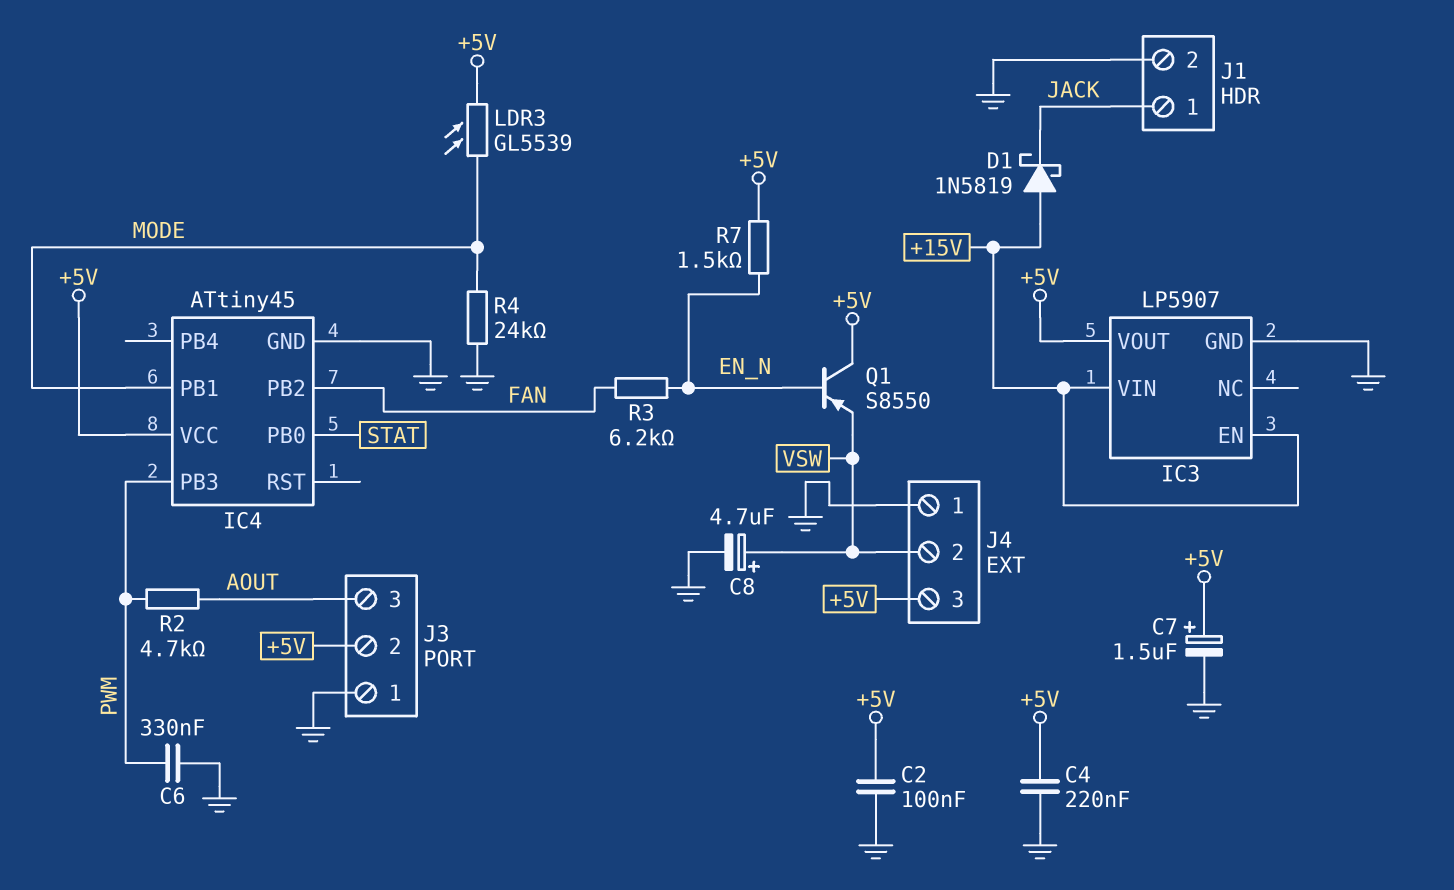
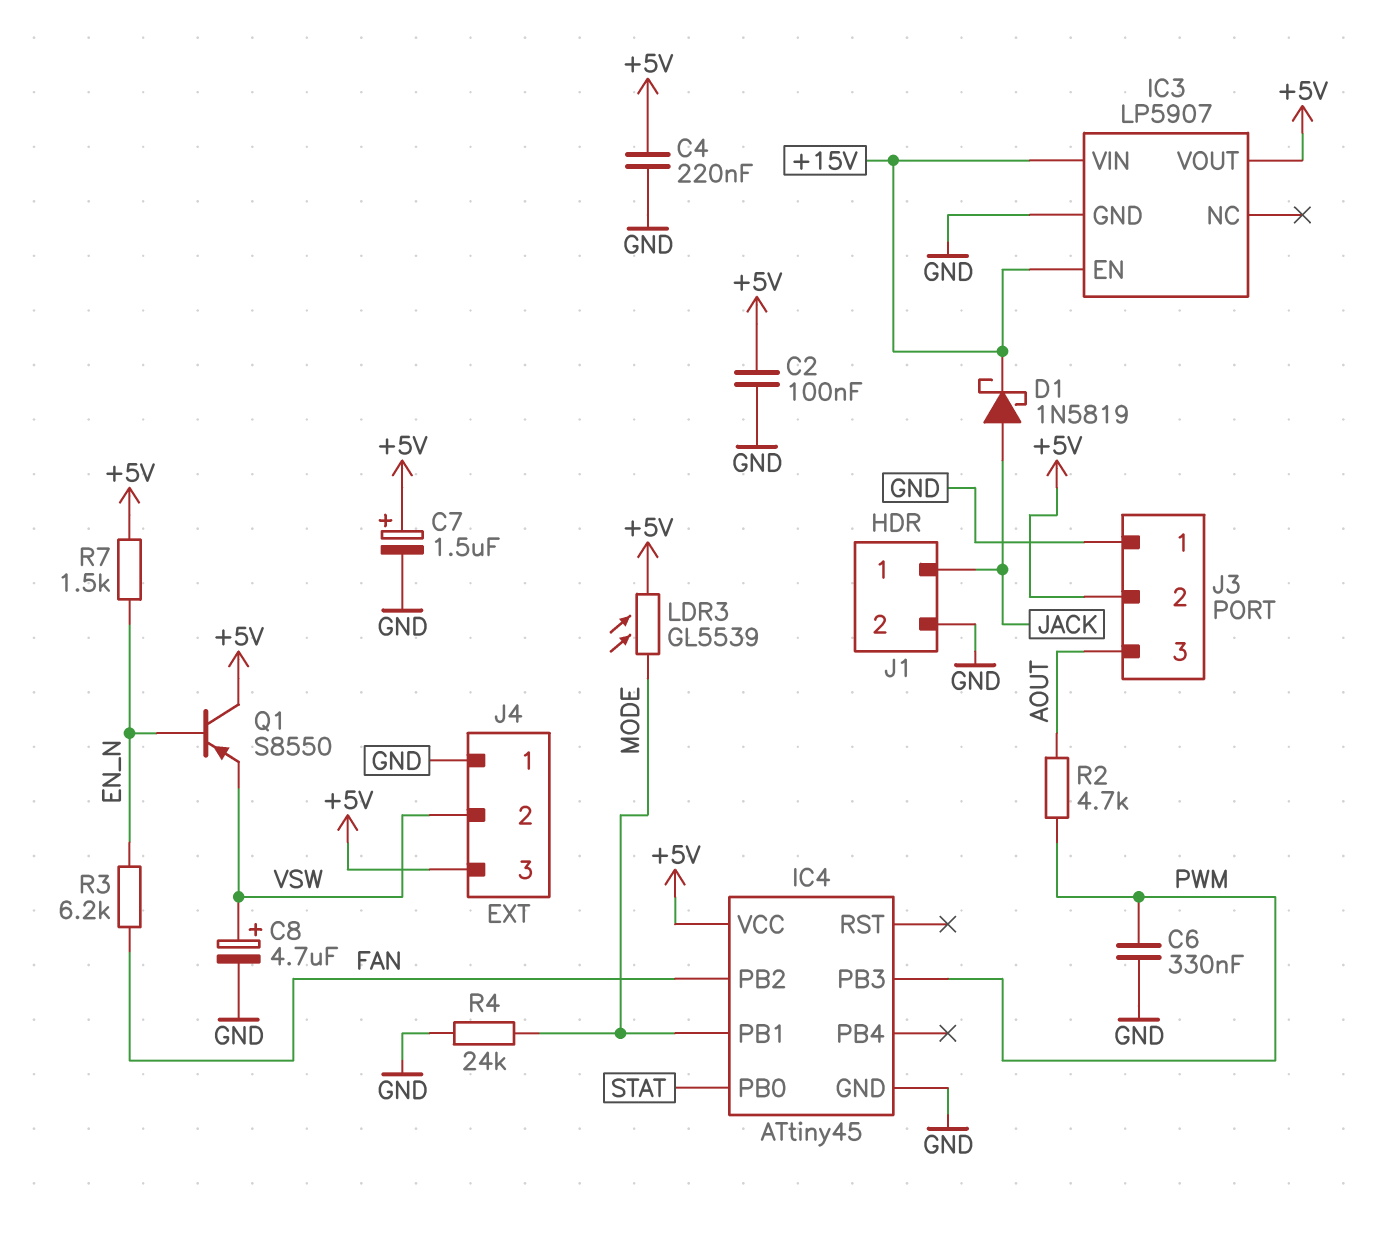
D1: schottky 1N5819 (A +15V, K JACK) -> schottky 1N5819 (A JACK, K +15V)

